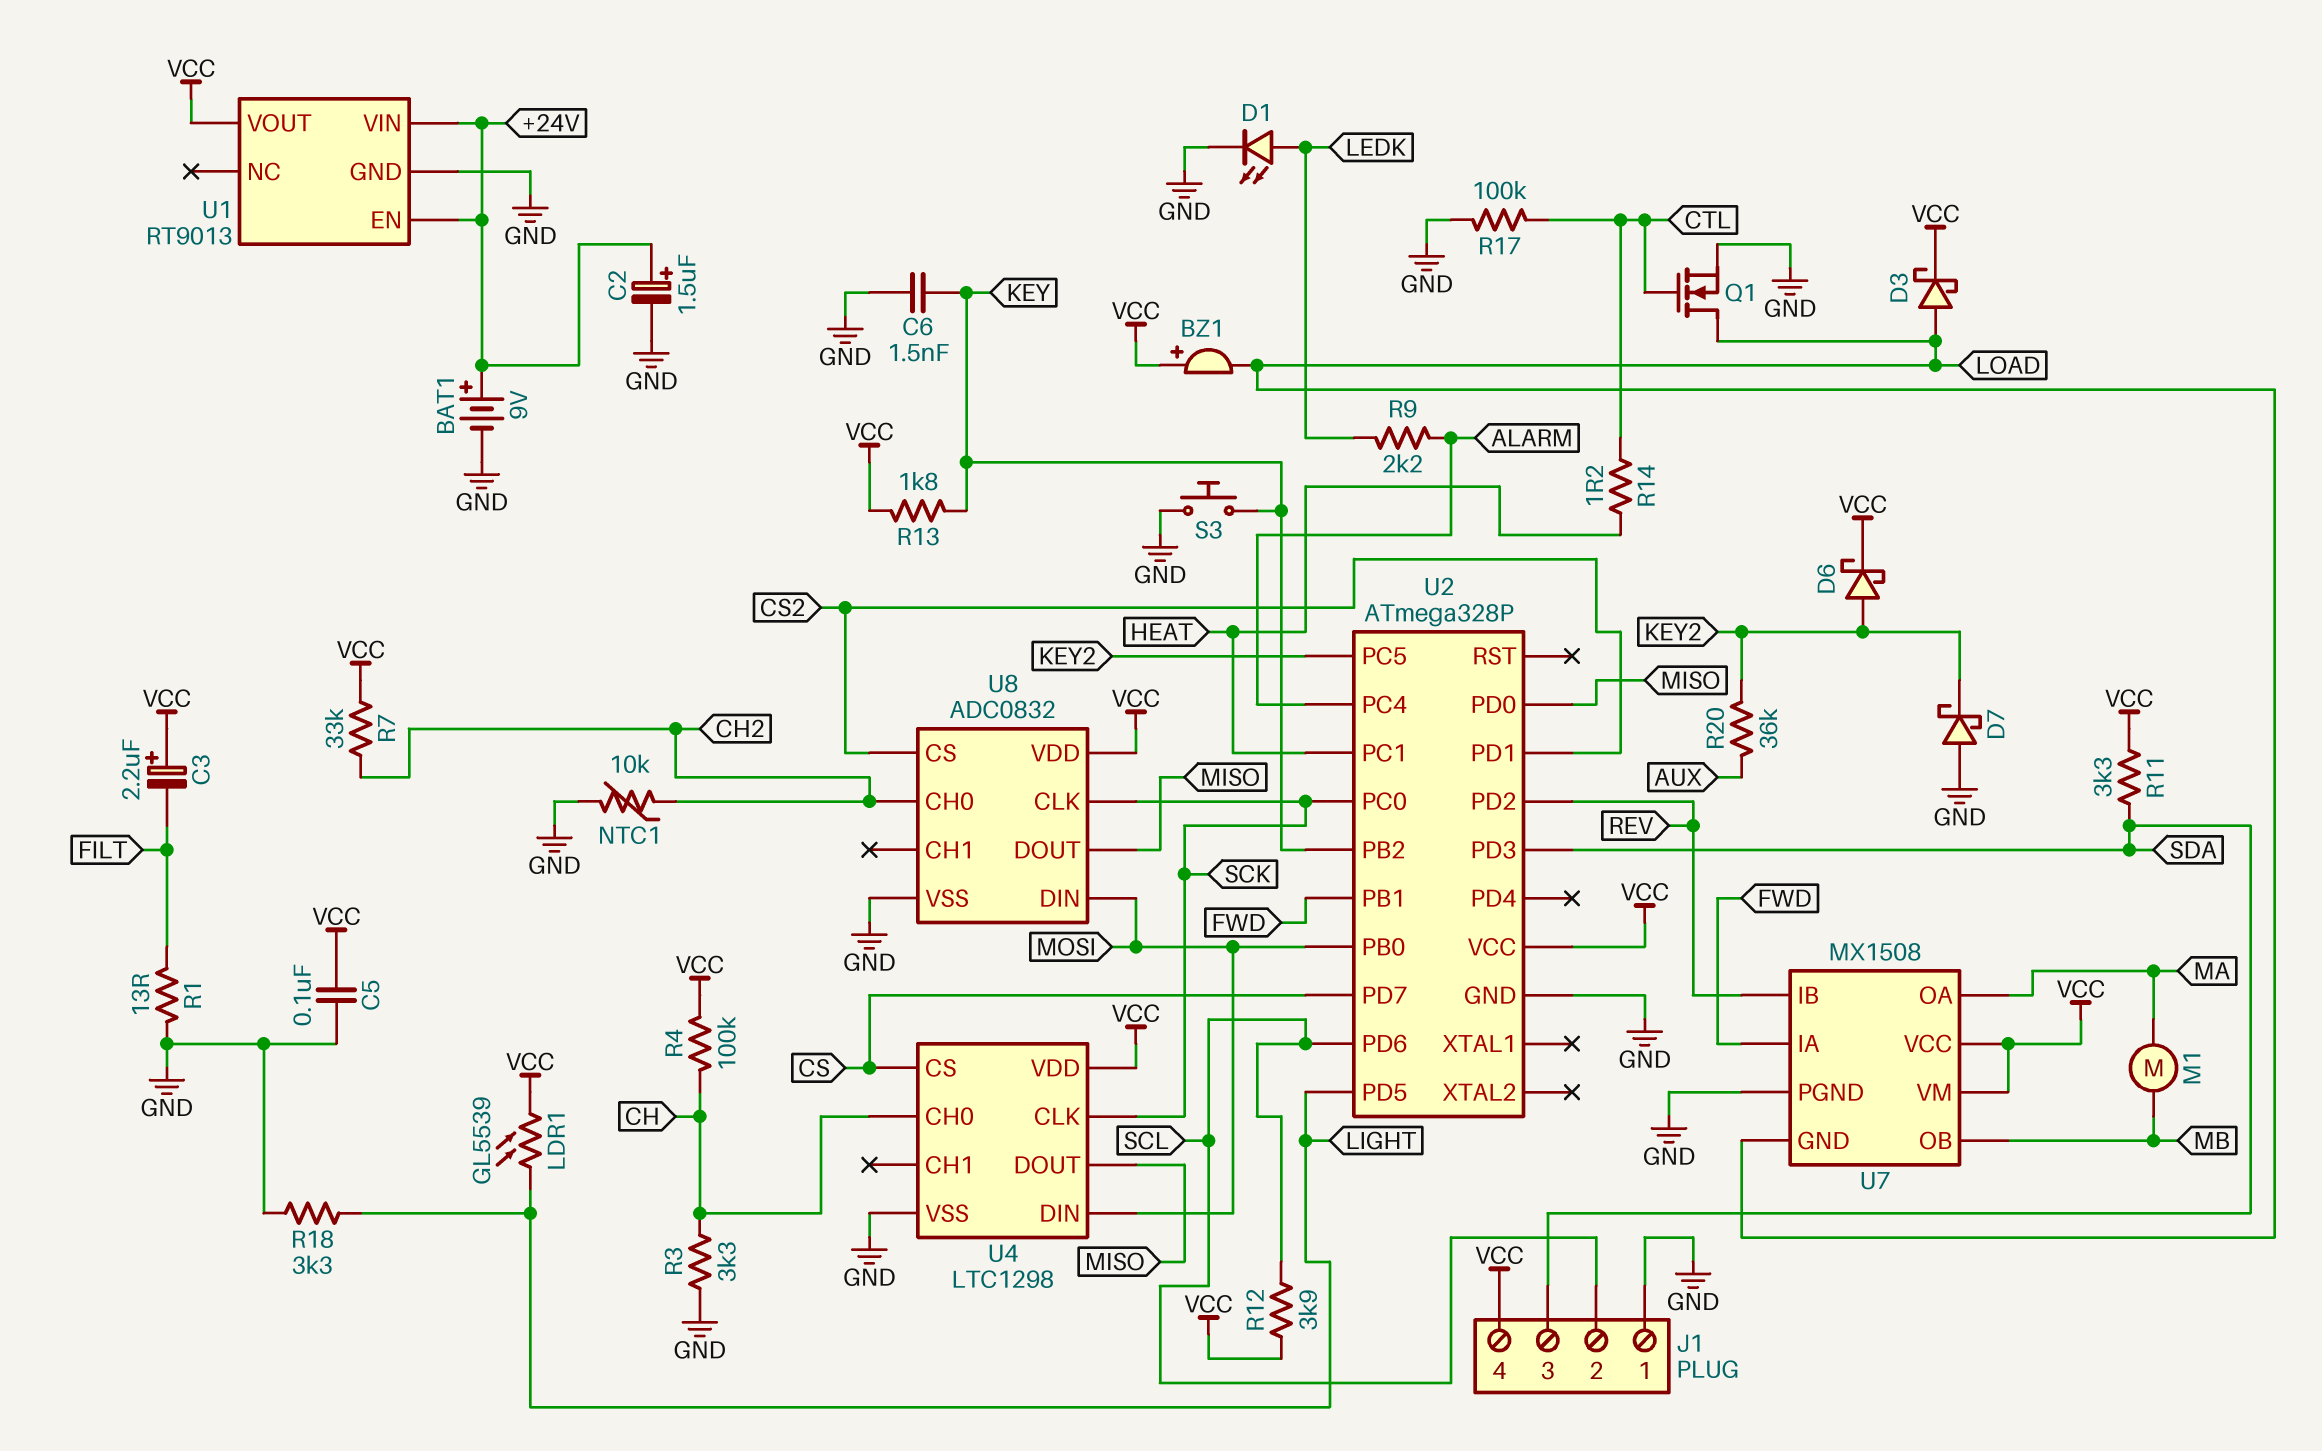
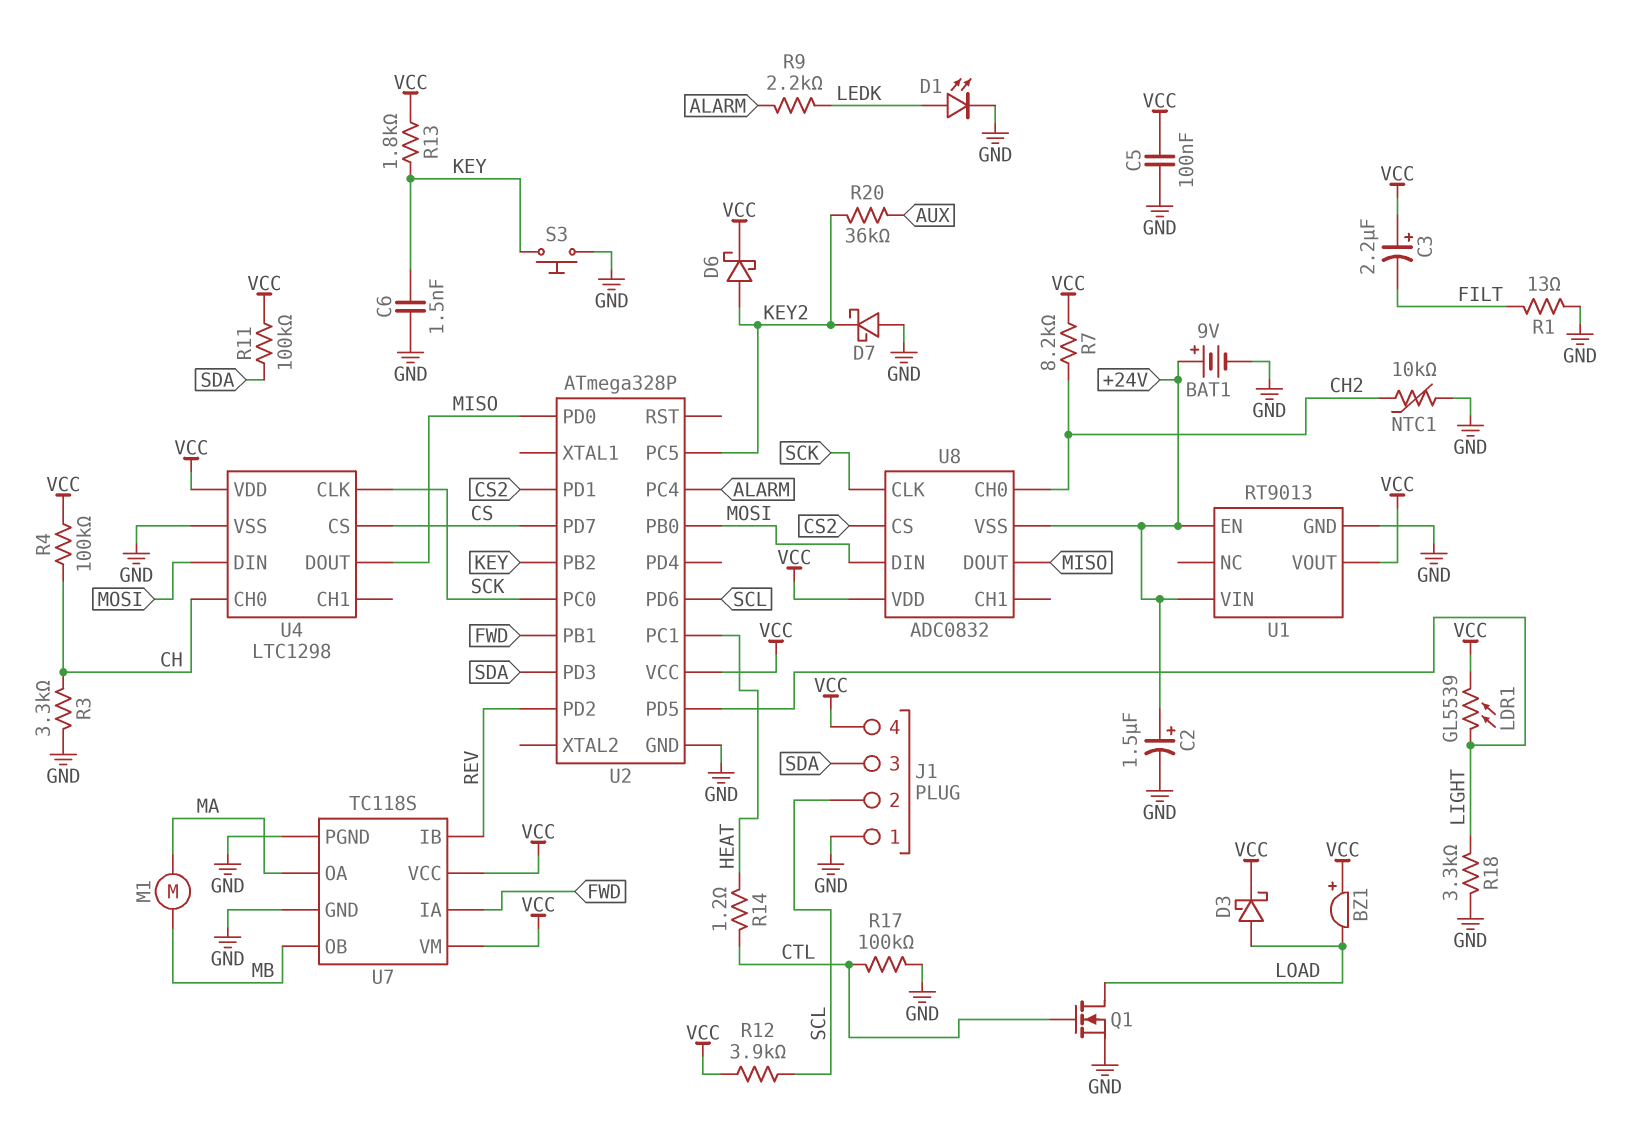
R7: 33k (CH2, VCC) -> 8.2k (CH2, VCC)
R11: 3.3k (SDA, VCC) -> 100k (SDA, VCC)
U7: MX1508 -> TC118S
U7 pin GND: LOAD -> GND
U8 pin VSS: GND -> +24V

